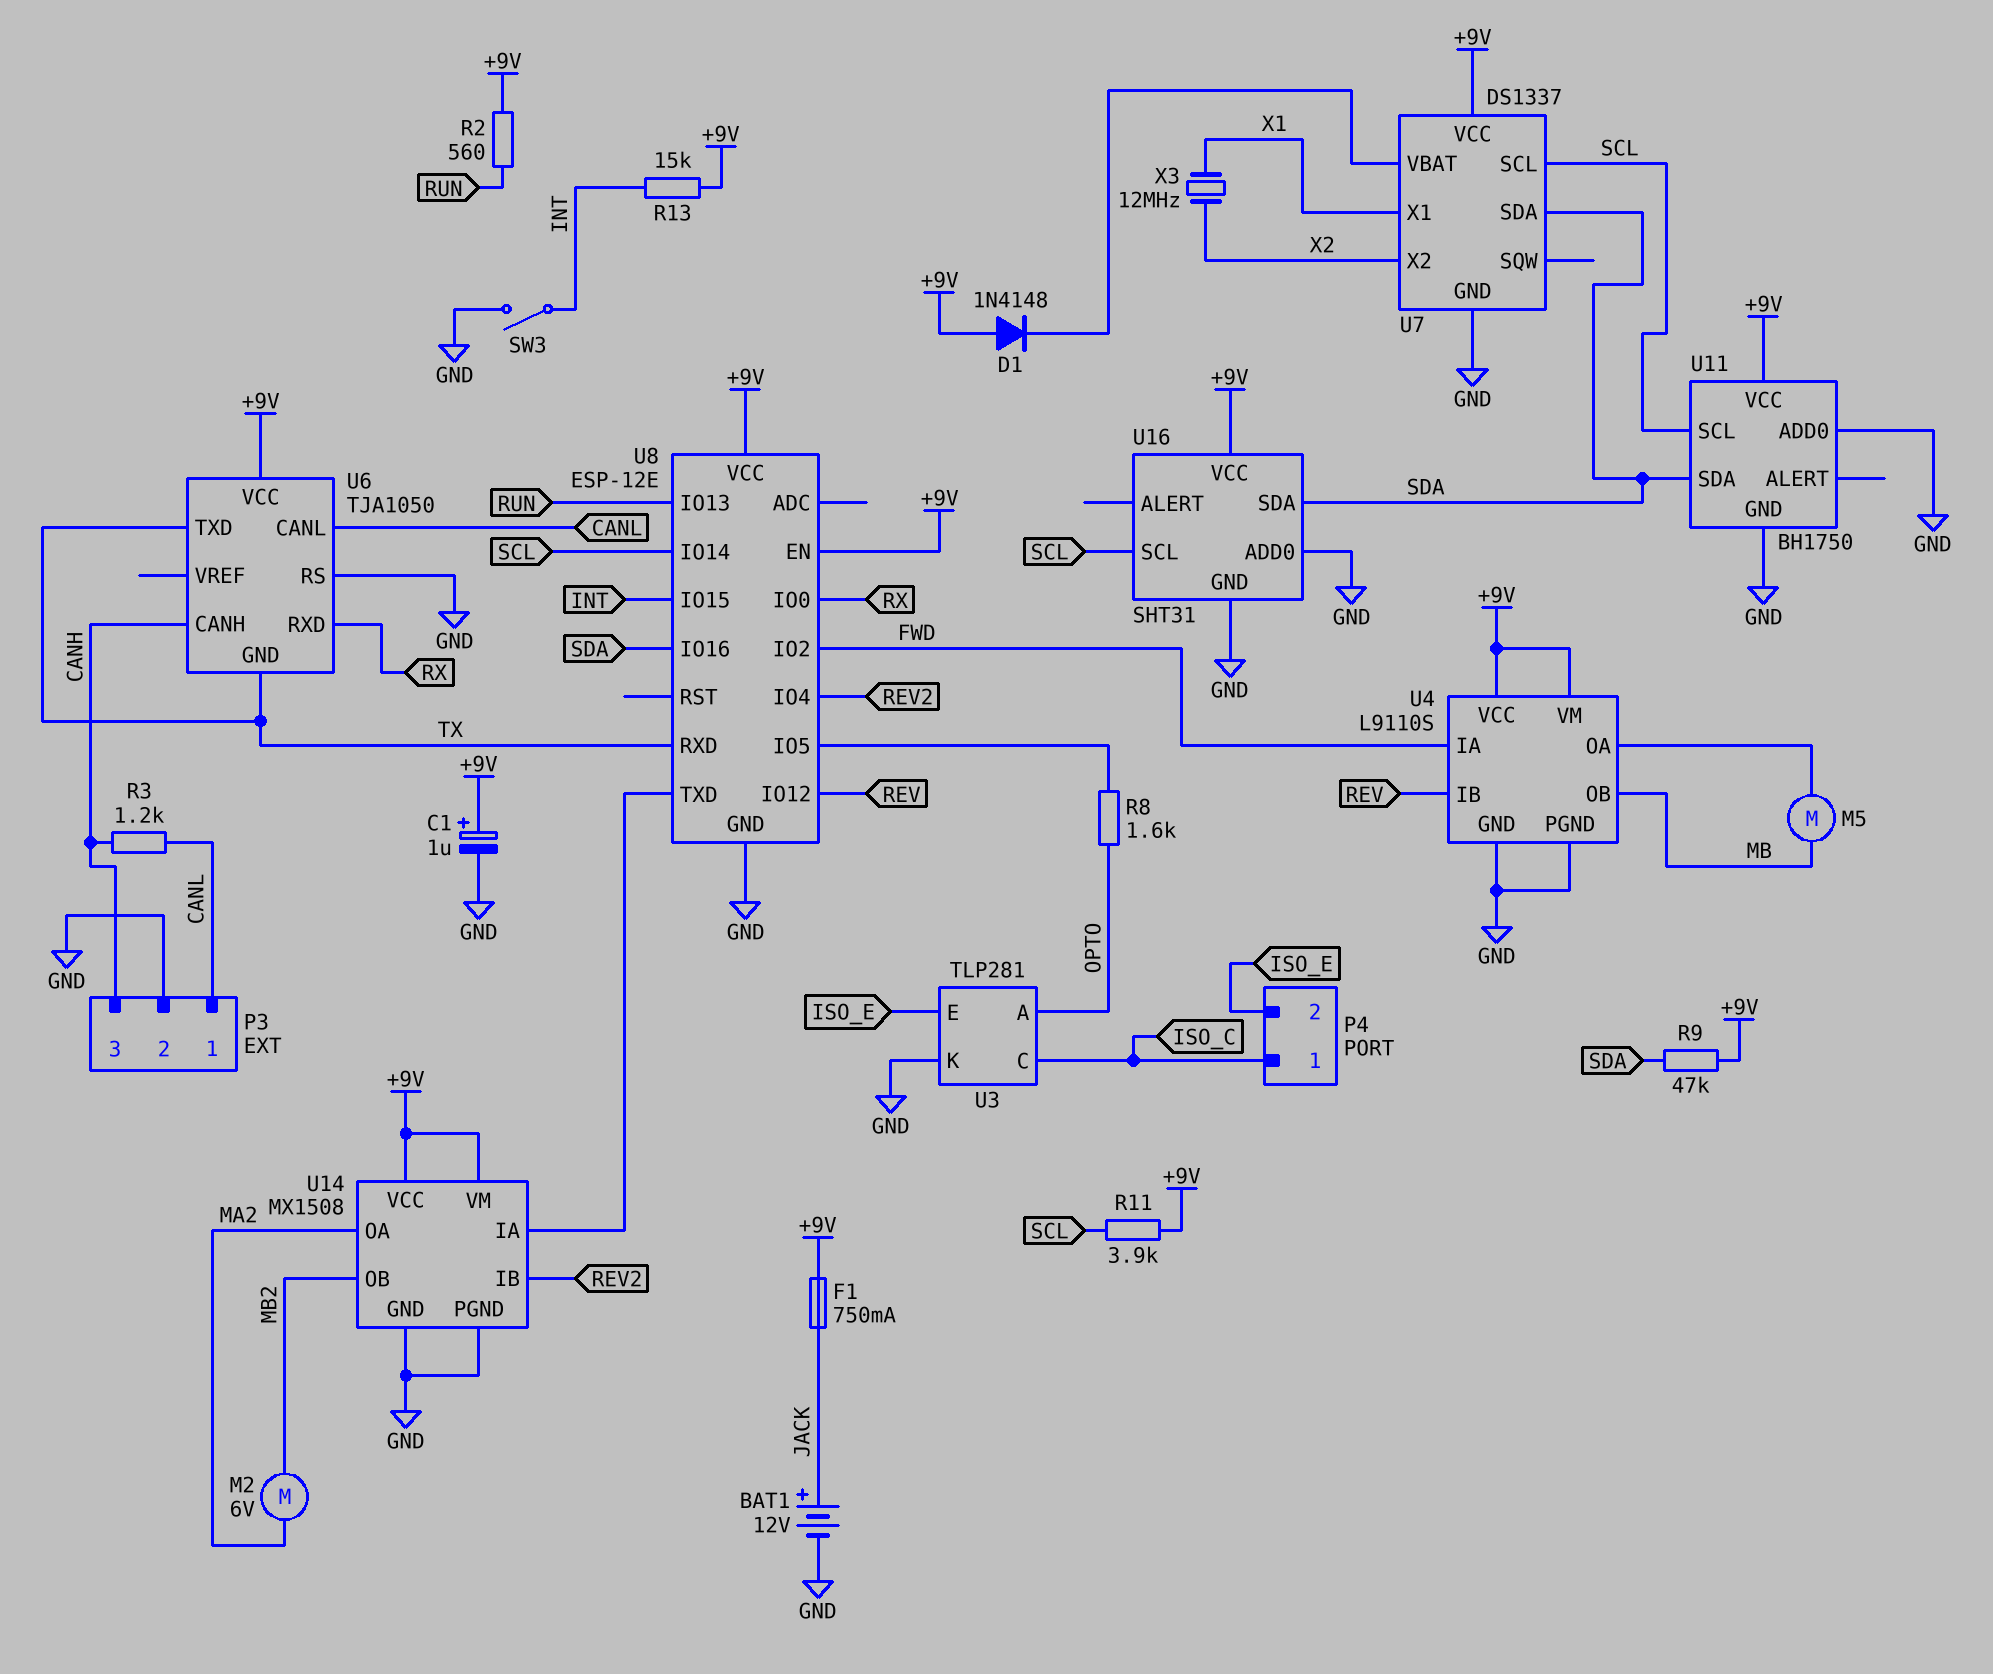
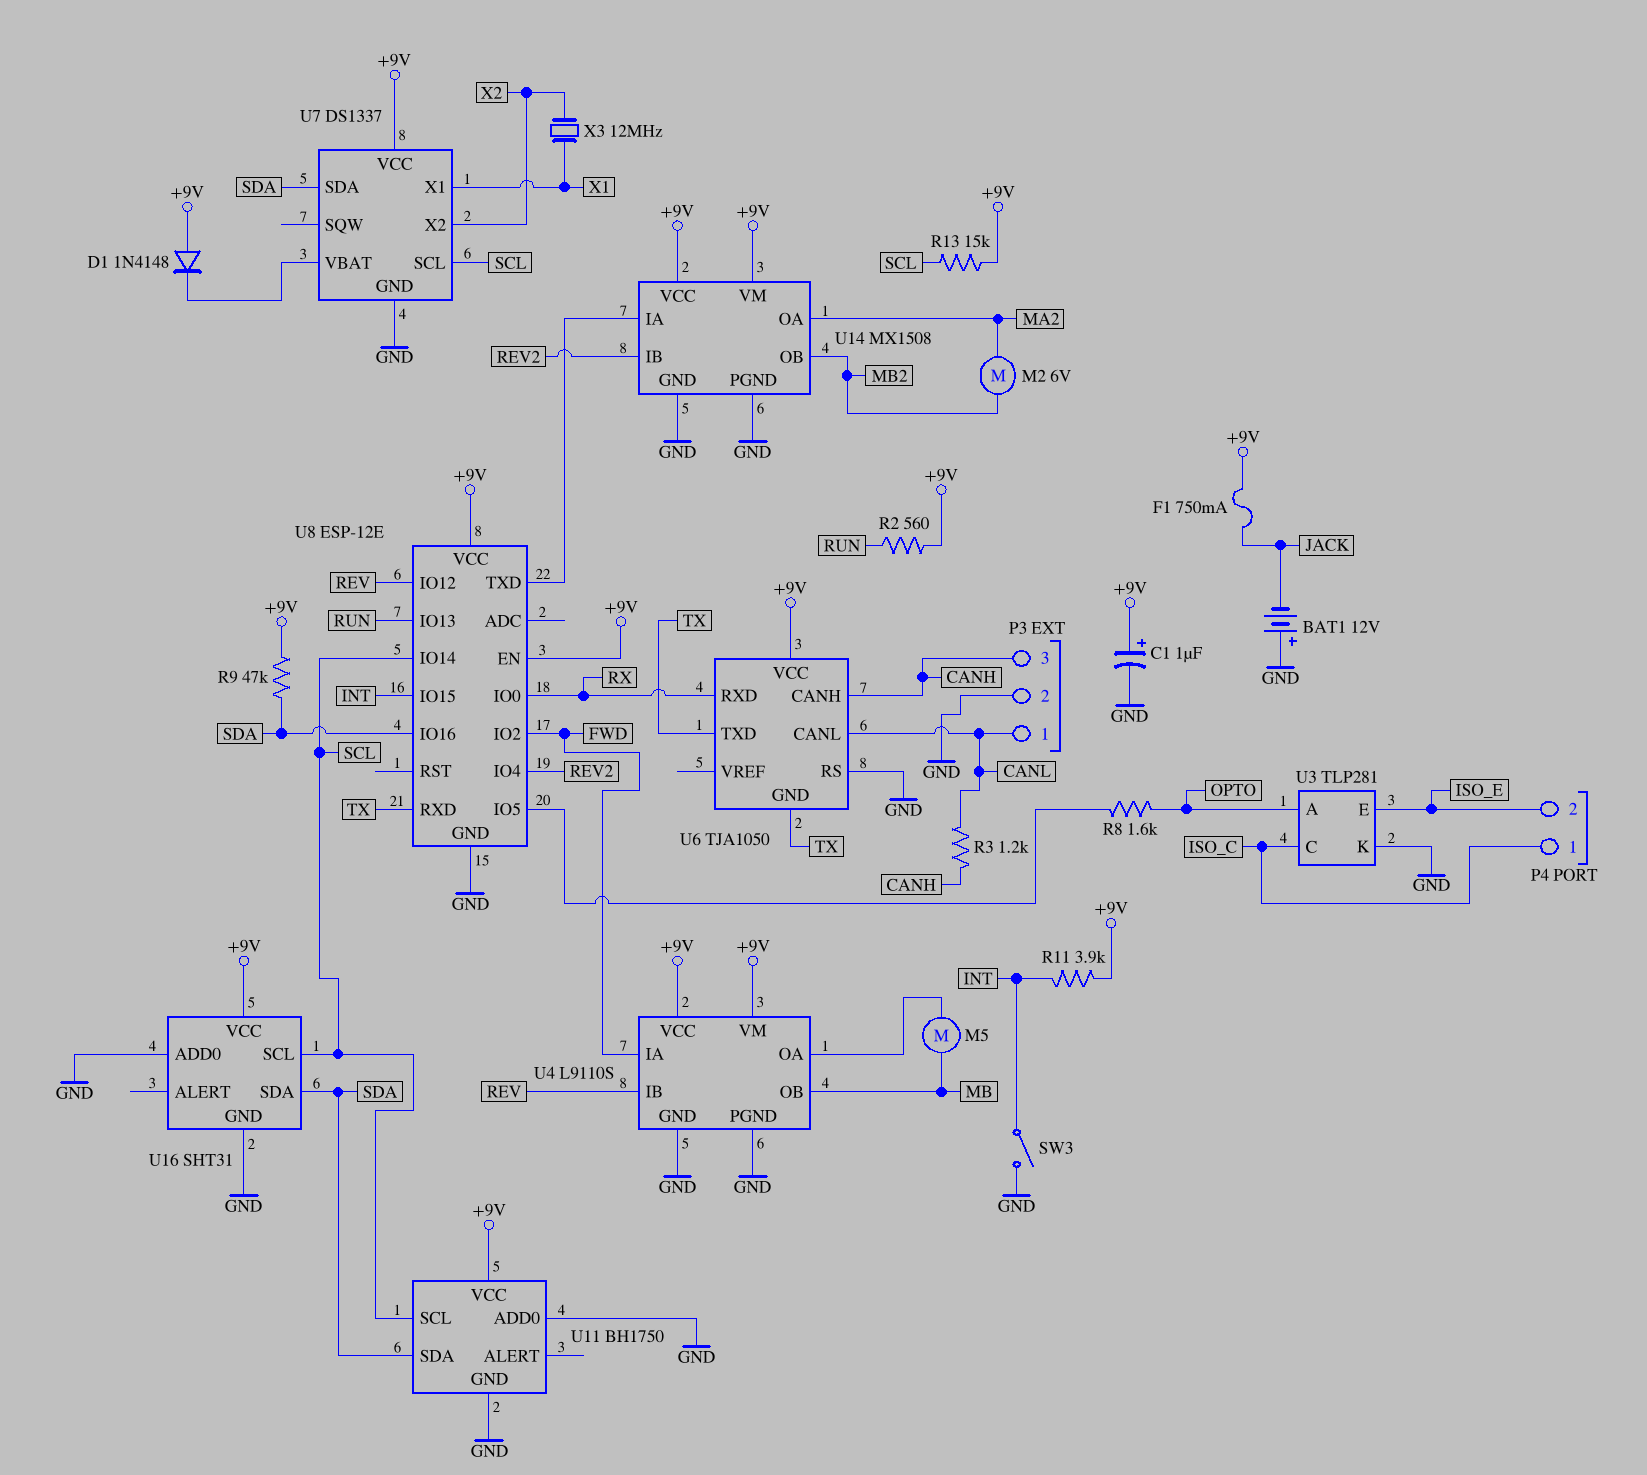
BAT1: 12V (plus JACK, minus GND) -> 12V (plus GND, minus JACK)
R11: 3.9k (+9V, SCL) -> 3.9k (+9V, INT)
R13: 15k (+9V, INT) -> 15k (+9V, SCL)

